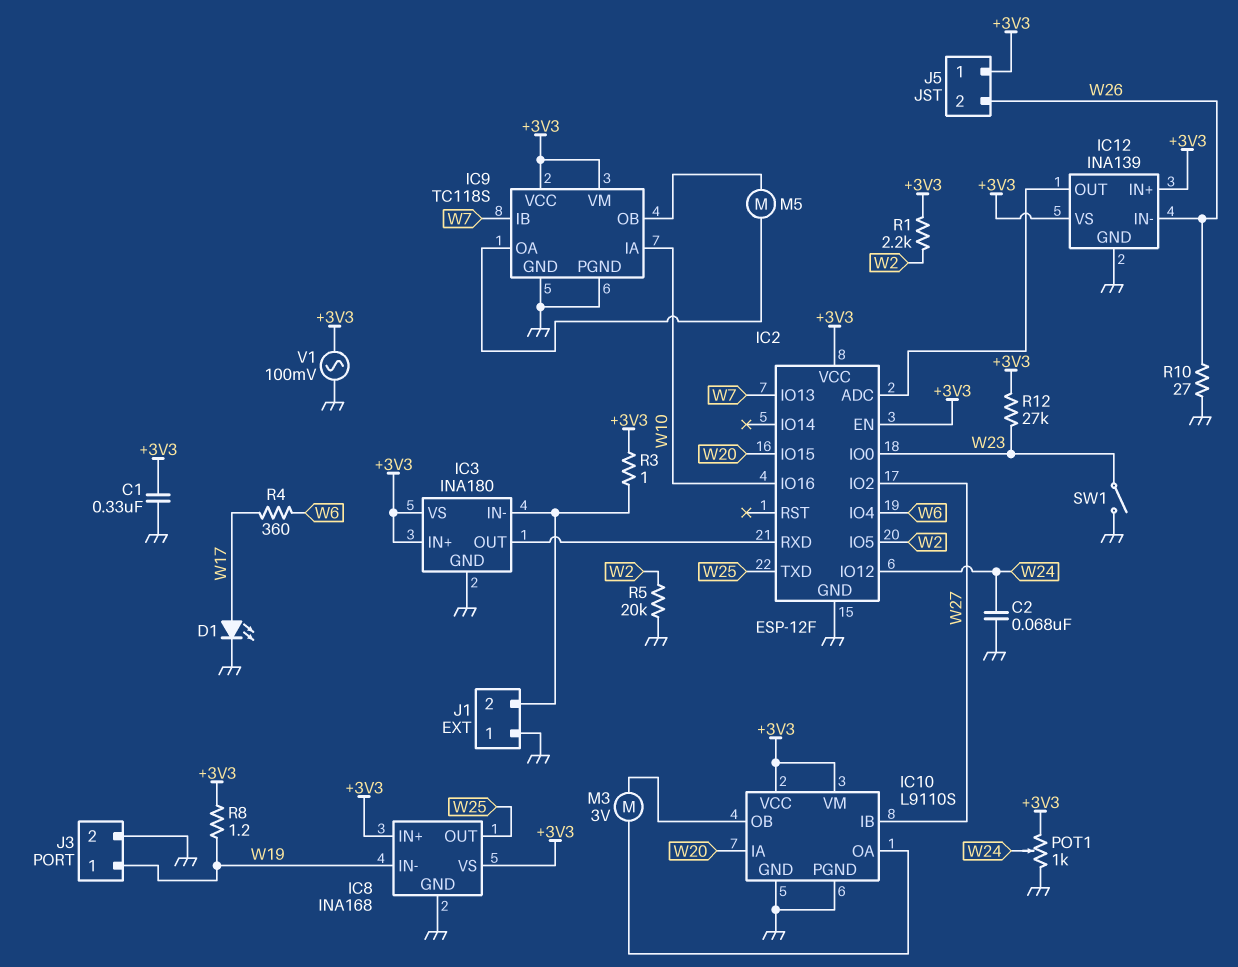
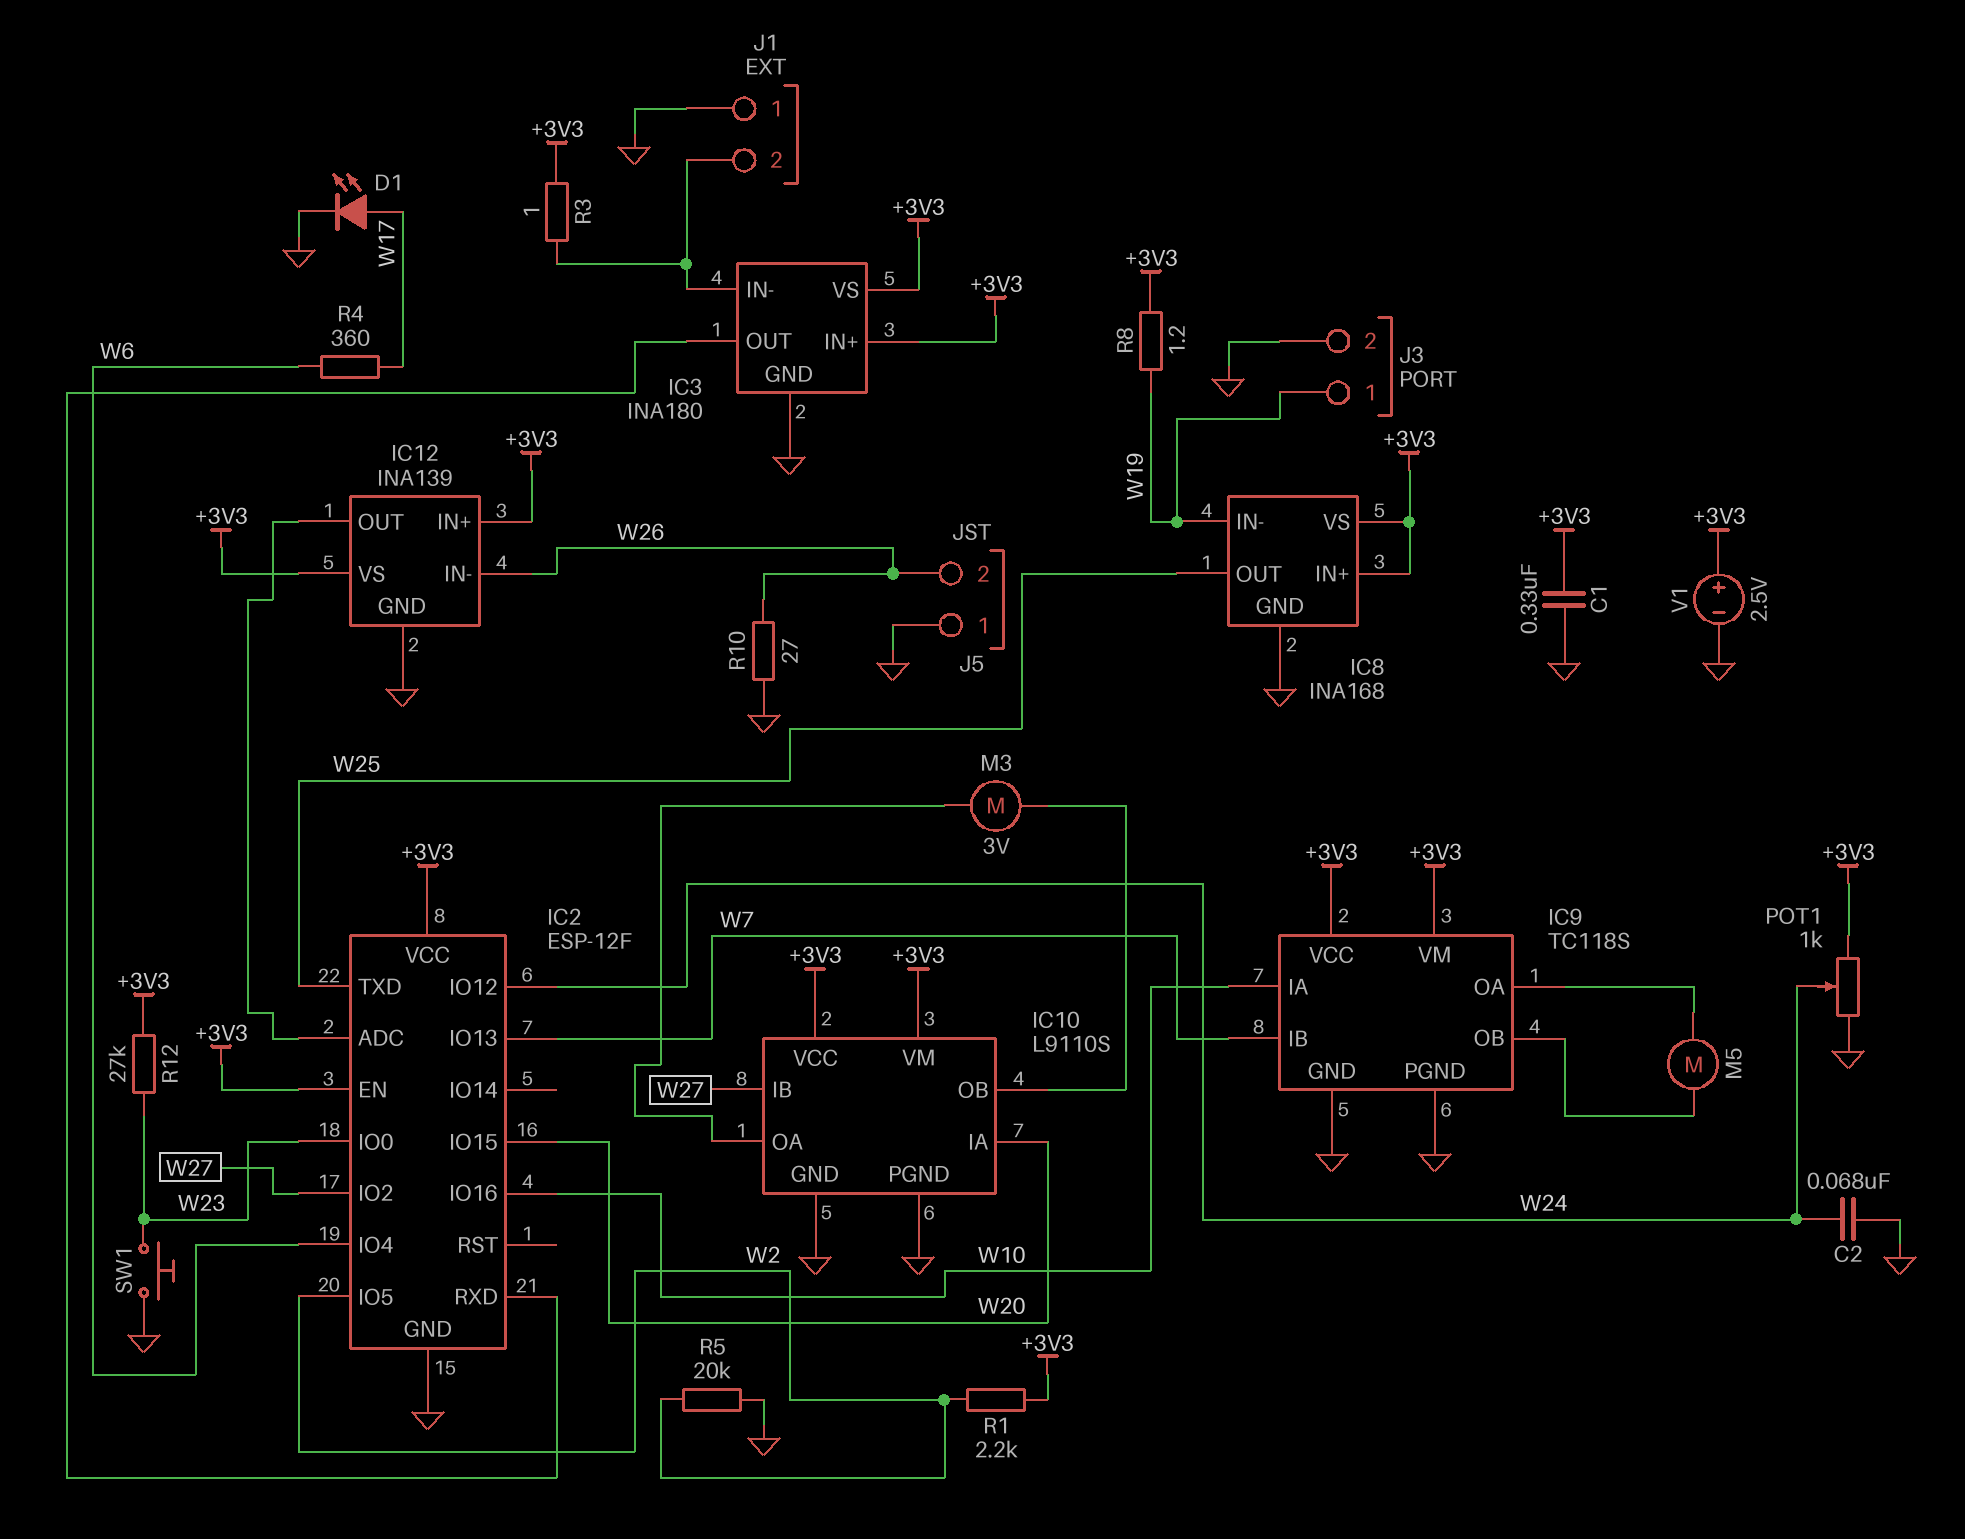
J5 pin 1: +3V3 -> GND
SW1: switch (GND, W23) -> button (GND, W23)
V1: AC 100mV (+3V3, GND) -> 2.5V (plus +3V3, minus GND)

